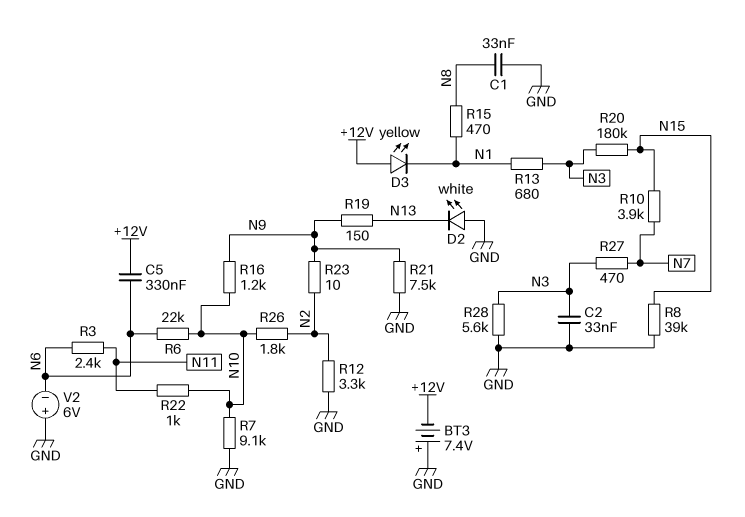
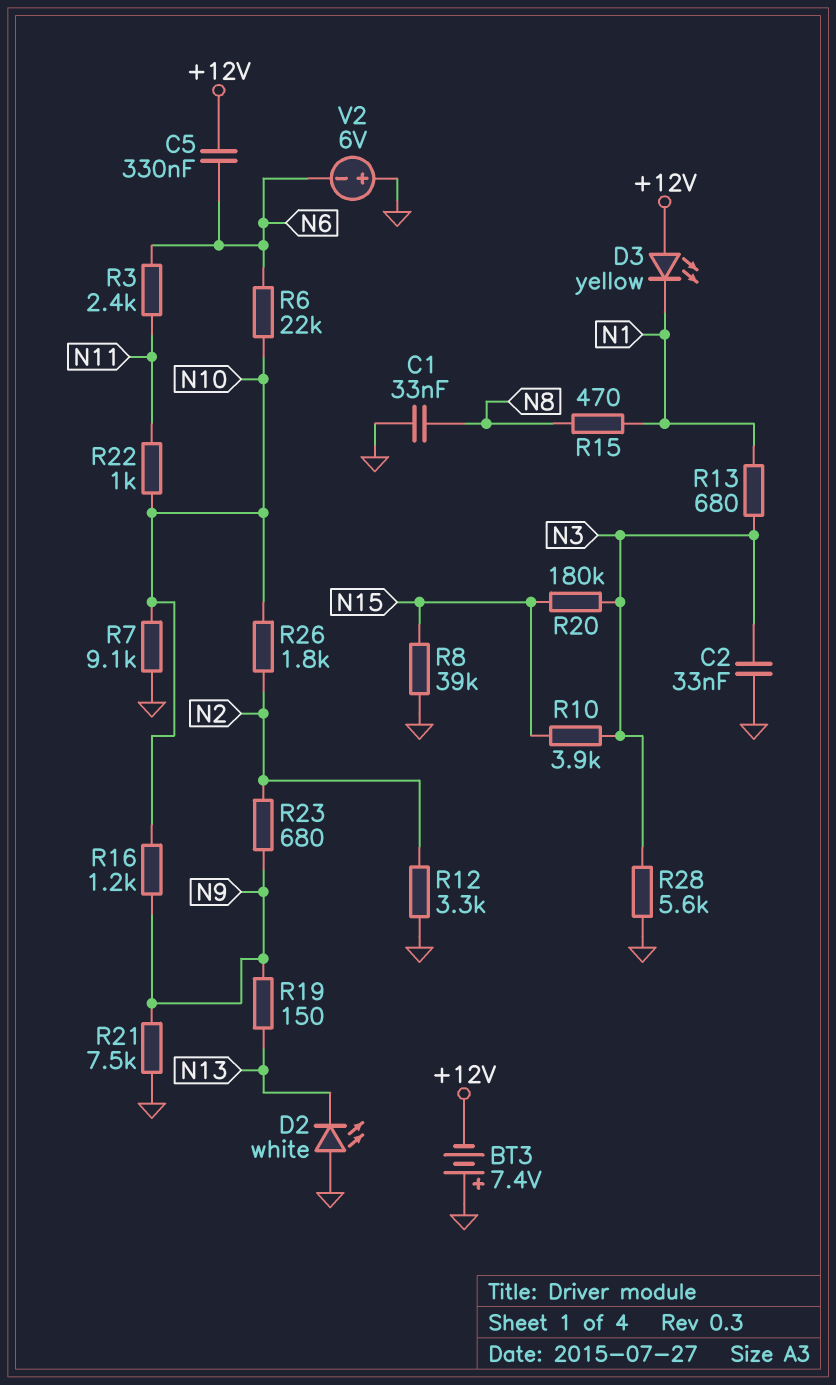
R10: 3.9k (N7, N15) -> 3.9k (N3, N15)
R23: 10 (N2, N9) -> 680 (N2, N9)
R27: 470 (N3, N7) -> none

